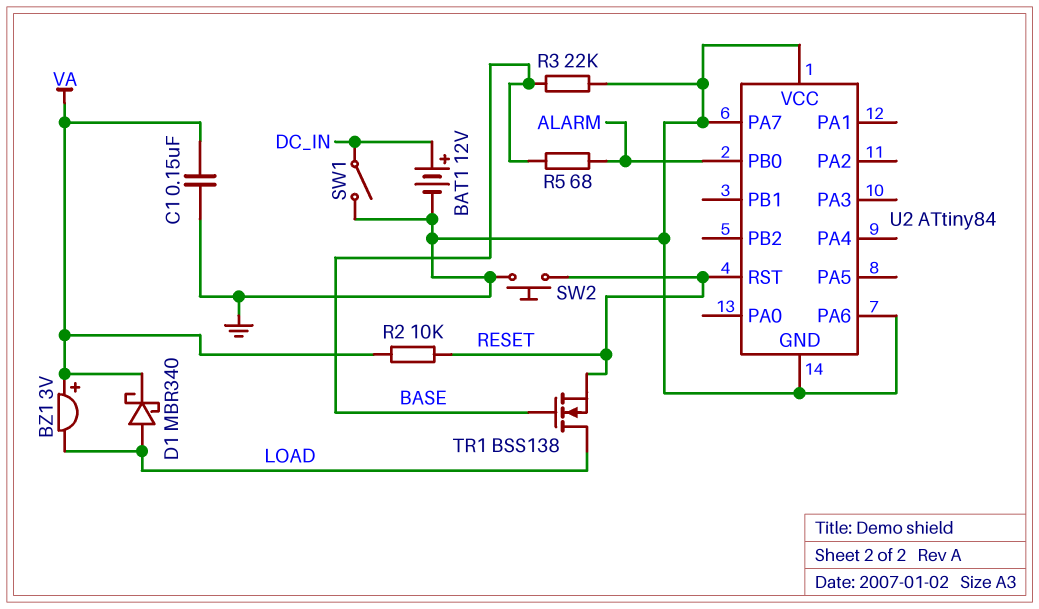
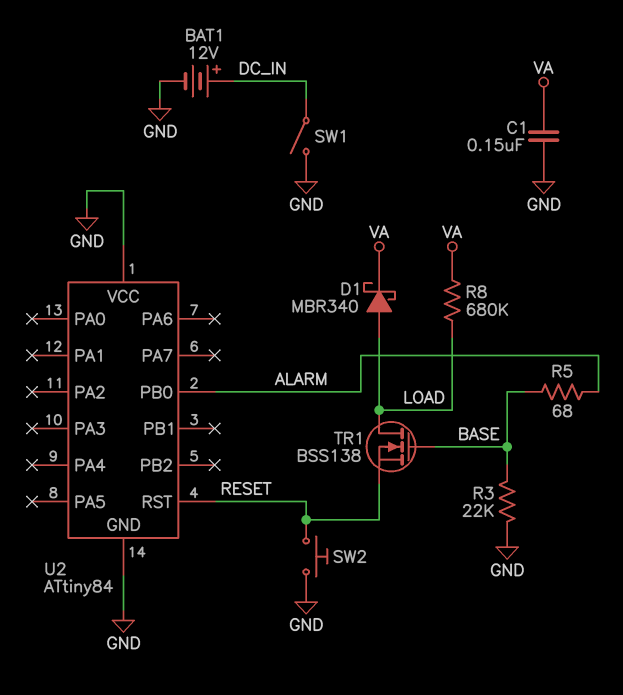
BZ1: buzzer 3V (plus VA, minus LOAD) -> none
R2: 10k (RESET, VA) -> none
R8: none -> 680k (LOAD, VA)
U2 pin PA6: GND -> none
U2 pin PA7: GND -> none

